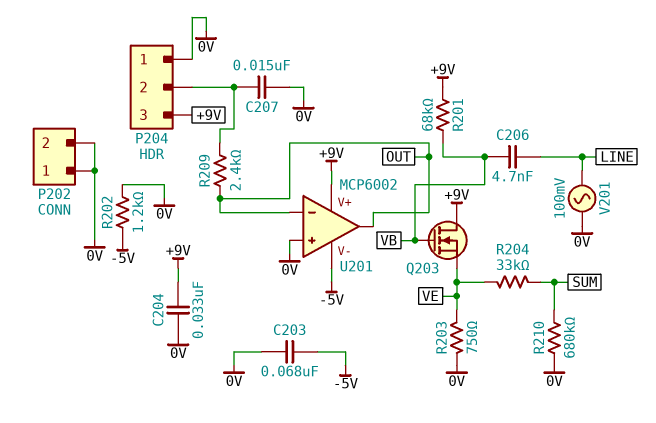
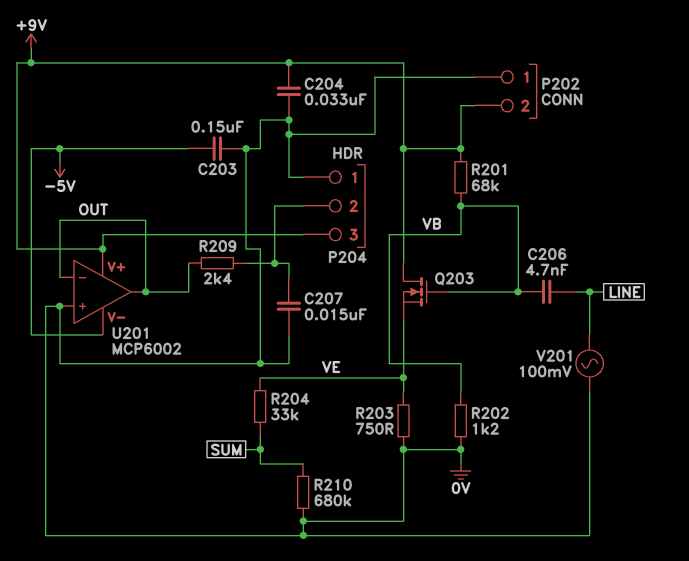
C203: 68nF (-5V, 0V) -> 150nF (-5V, 0V)
P202 pin 2: 0V -> +9V
R202: 1.2k (-5V, 0V) -> 1.2k (0V, VB)

